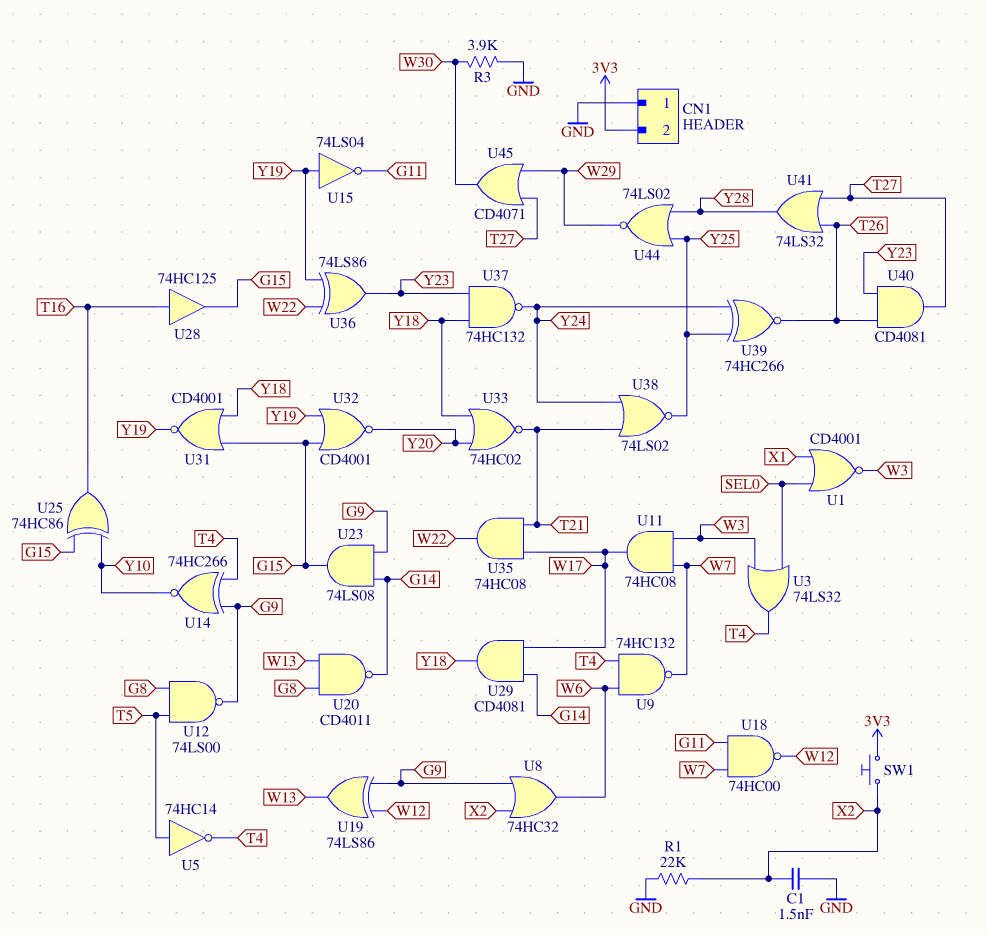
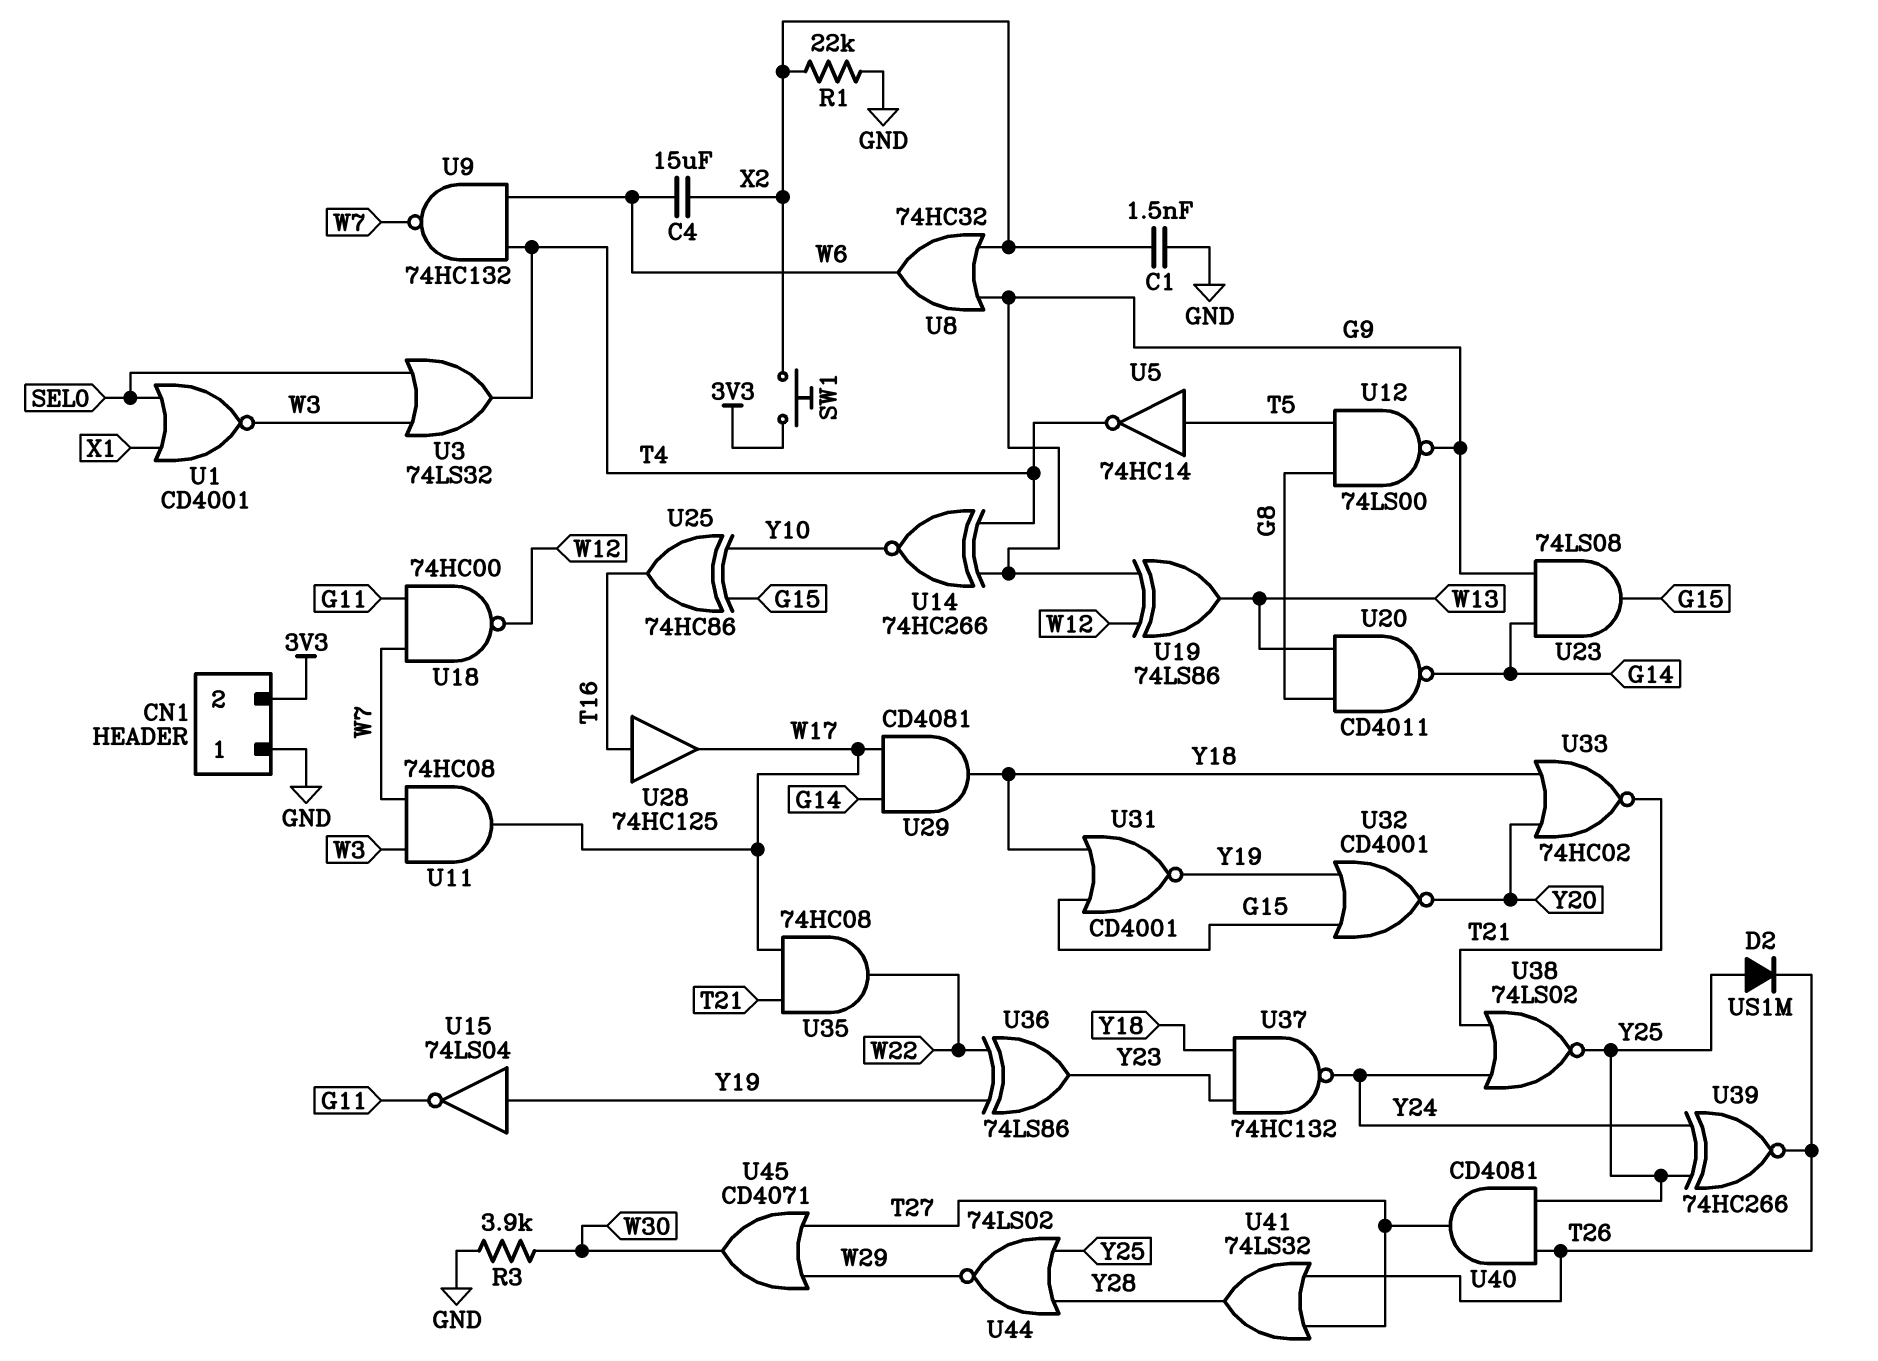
C4: none -> 15uF (W6, X2)
D2: none -> diode US1M (A Y25, K T26)
U28: buffer 74HC125 (in T16, out G15) -> buffer 74HC125 (in T16, out W17)
U40: AND CD4081 (in T26, in Y23, out T27) -> AND CD4081 (in T26, in Y25, out T27)

